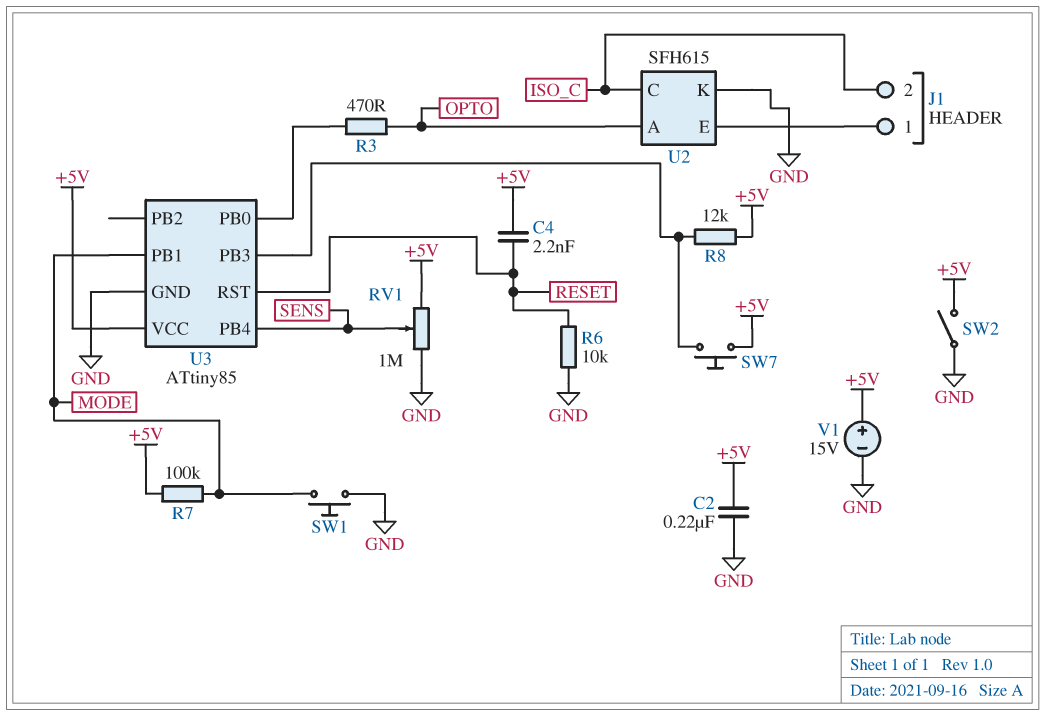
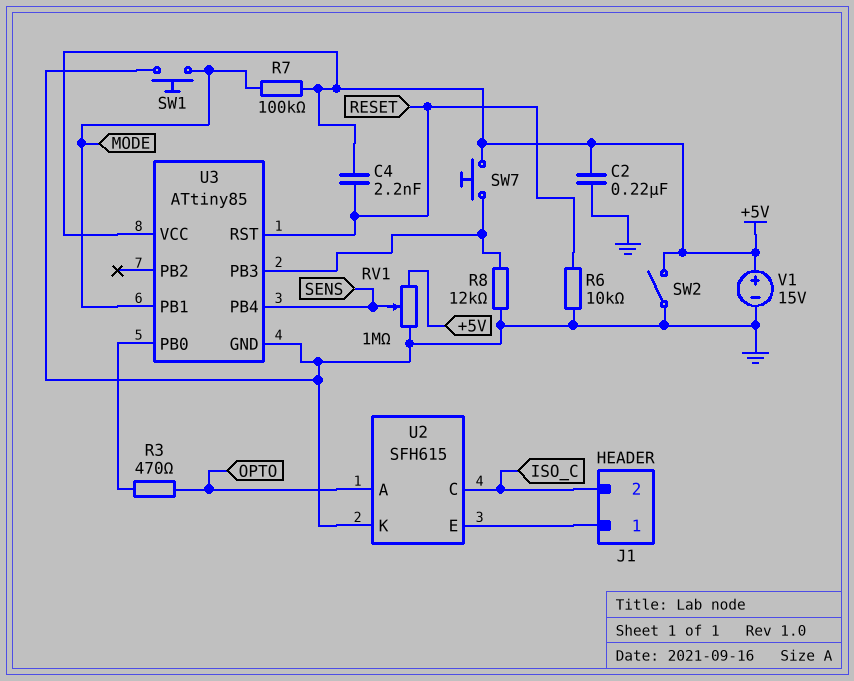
R8: 12k (+5V, U3/PB3) -> 12k (GND, U3/PB3)

